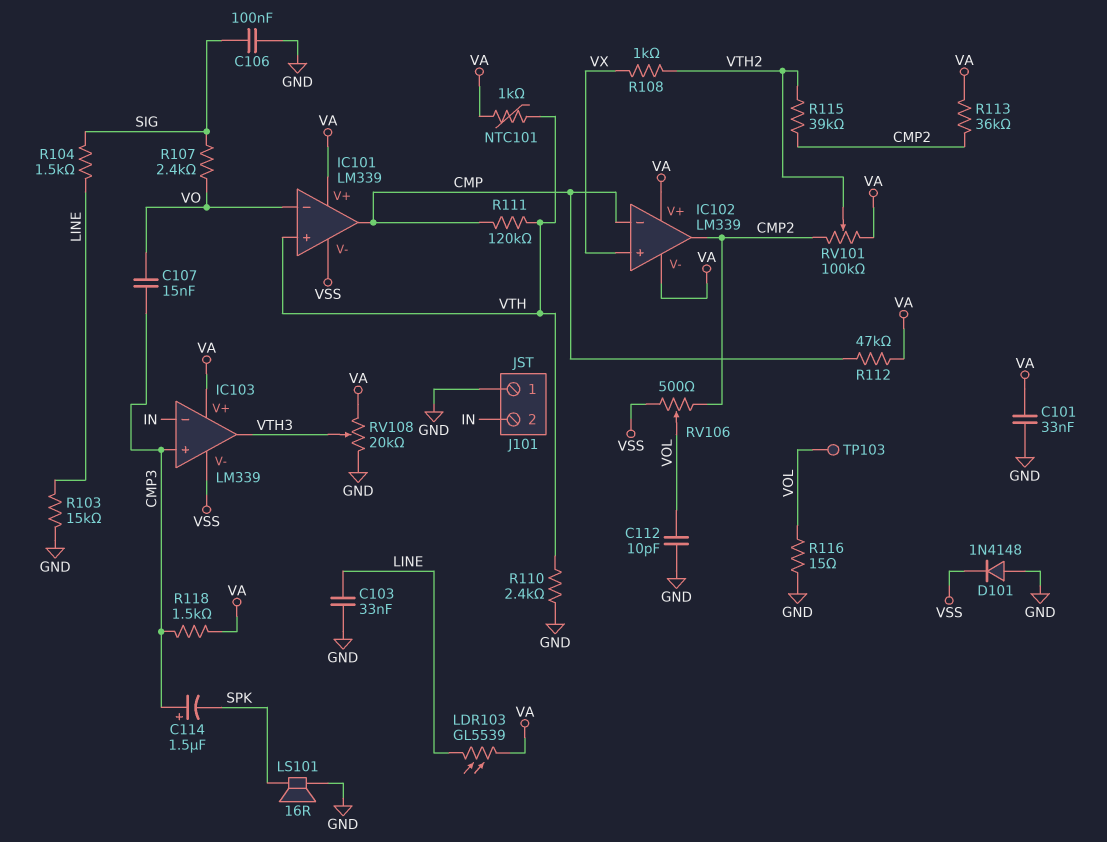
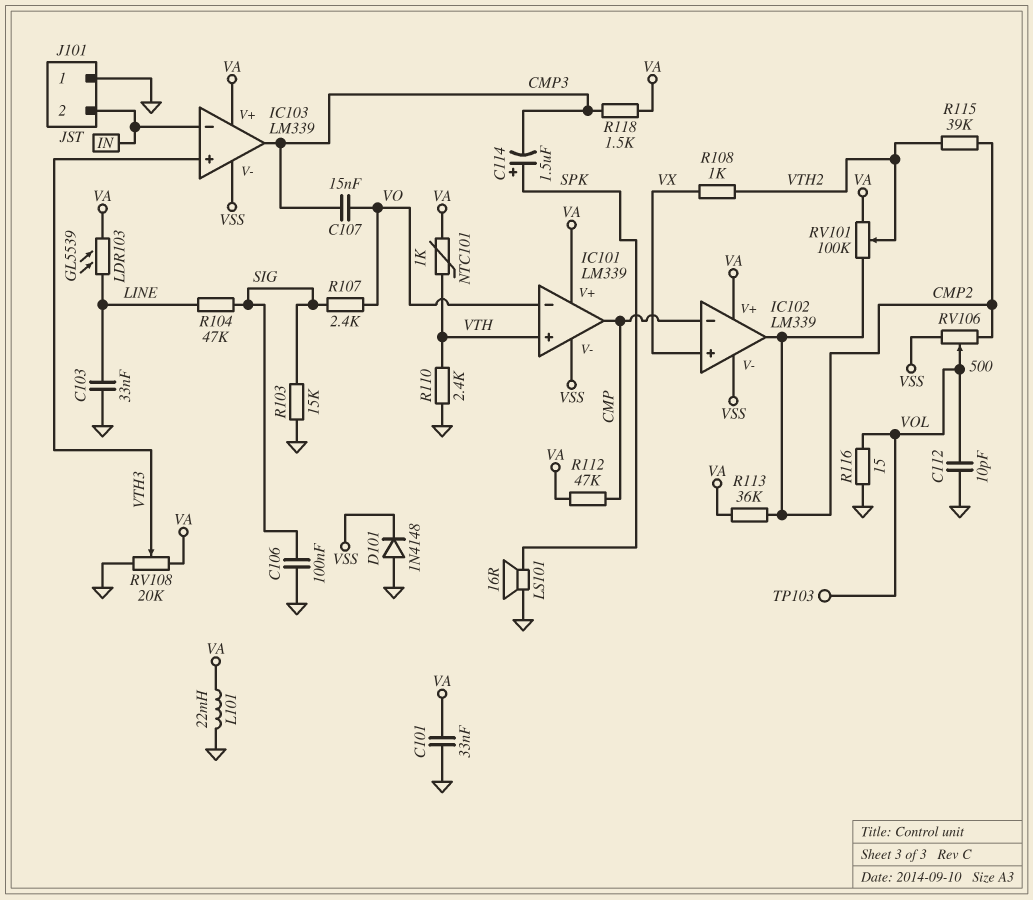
C114: 1.5uF (plus CMP3, minus SPK) -> 1.5uF (plus SPK, minus CMP3)
IC102 pin V-: VA -> VSS
IC103 pin in+: CMP3 -> VTH3
IC103 pin out: VTH3 -> CMP3
L101: none -> 22mH (GND, VA)
R103: 15k (GND, LINE) -> 15k (GND, SIG)
R104: 1.5k (LINE, SIG) -> 47k (LINE, SIG)
R111: 120k (CMP, VTH) -> none

